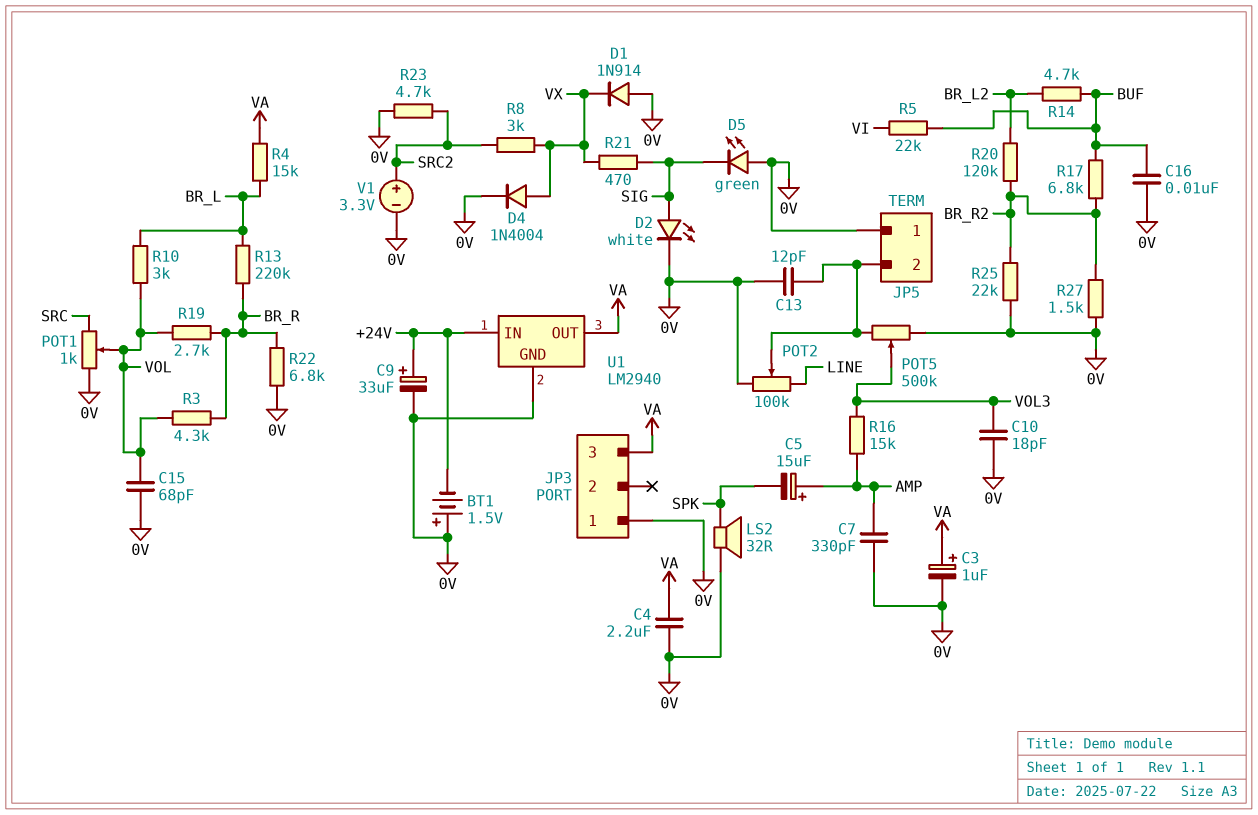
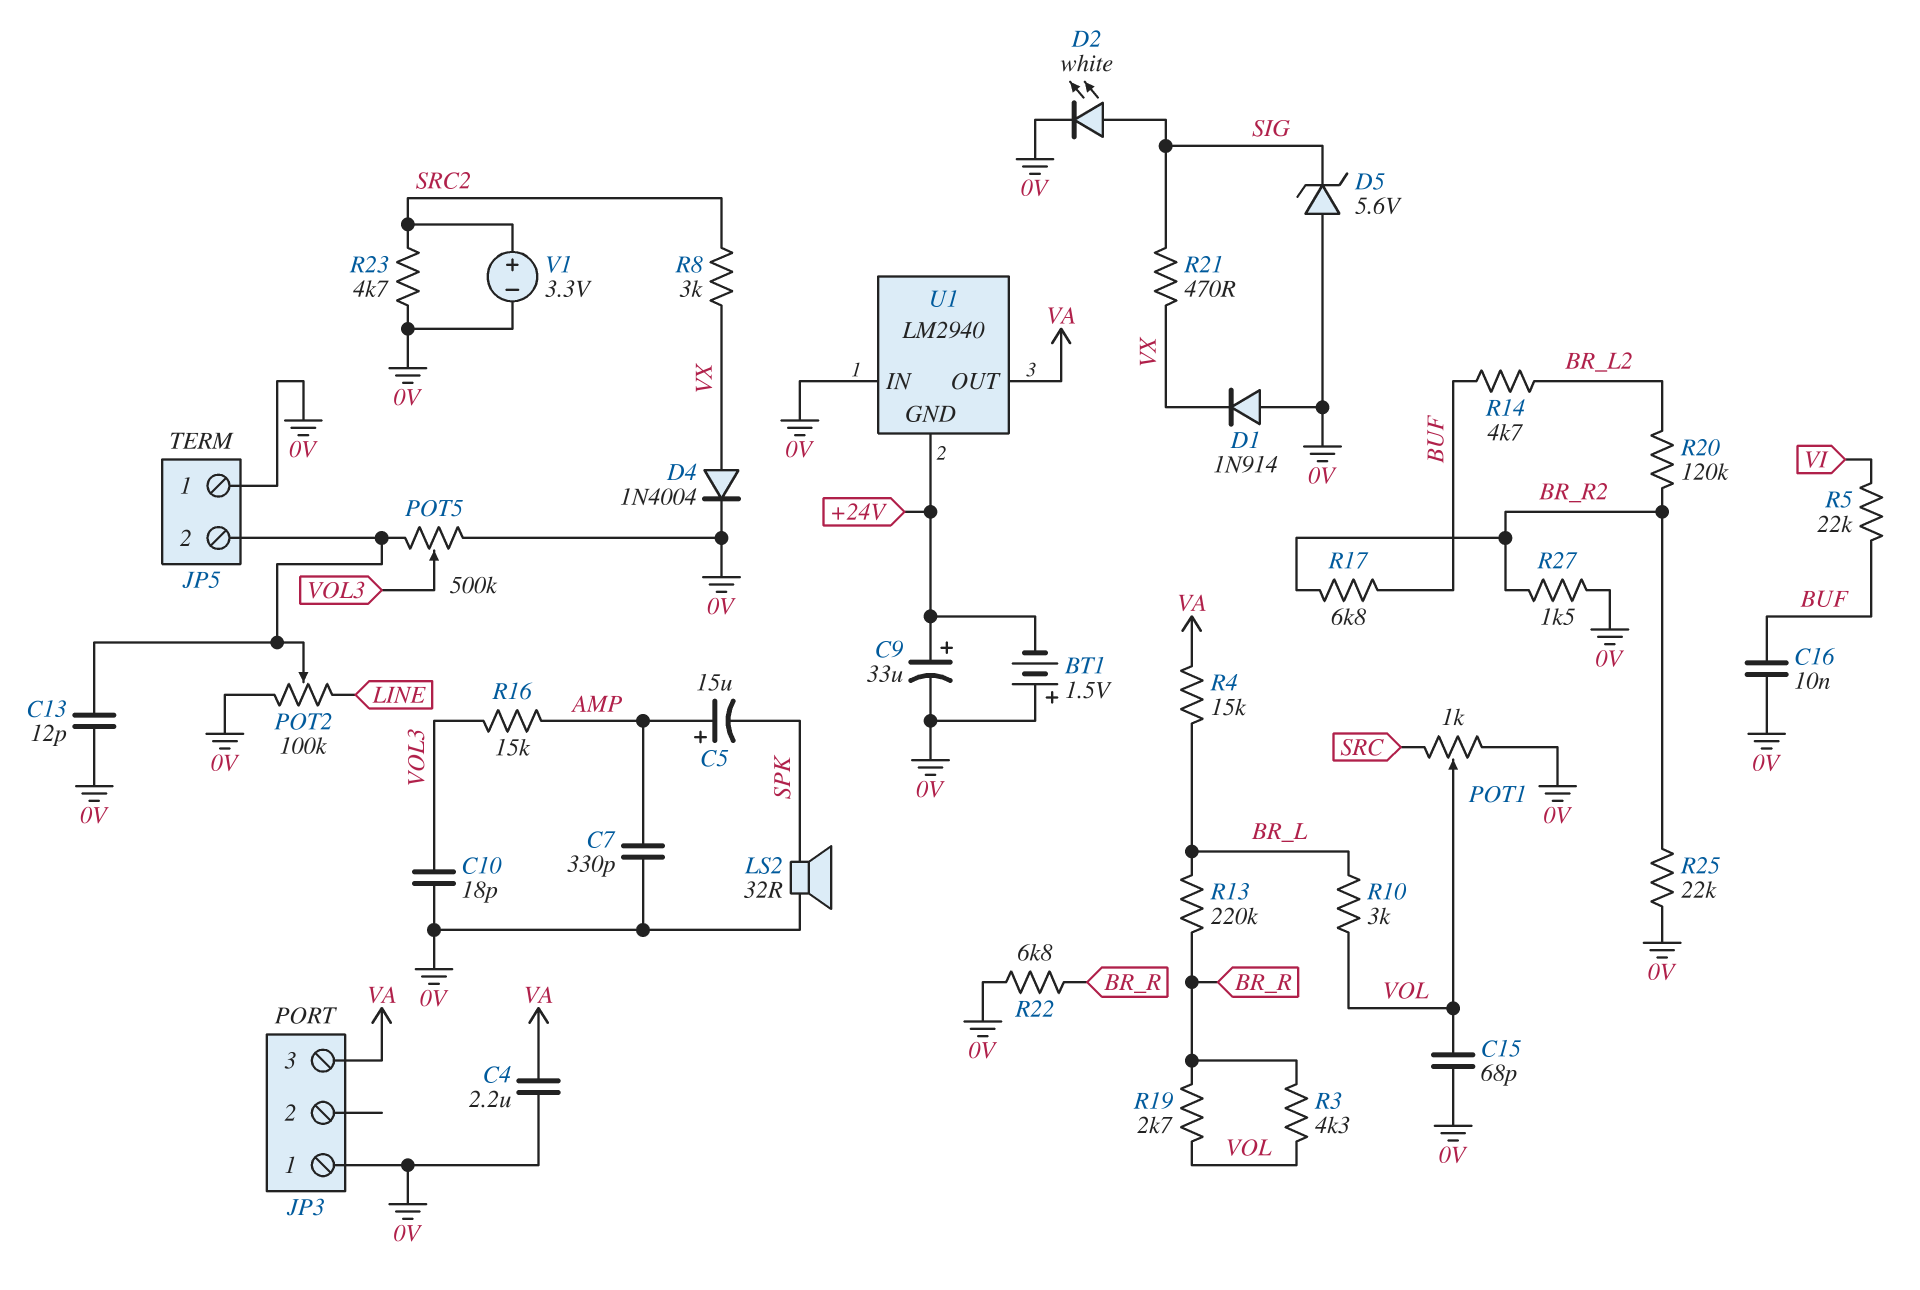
C3: 1uF (plus VA, minus 0V) -> none
D5: LED green (A 0V, K SIG) -> zener 5.6V (A 0V, K SIG)
U1 pin GND: 0V -> +24V
U1 pin IN: +24V -> 0V

